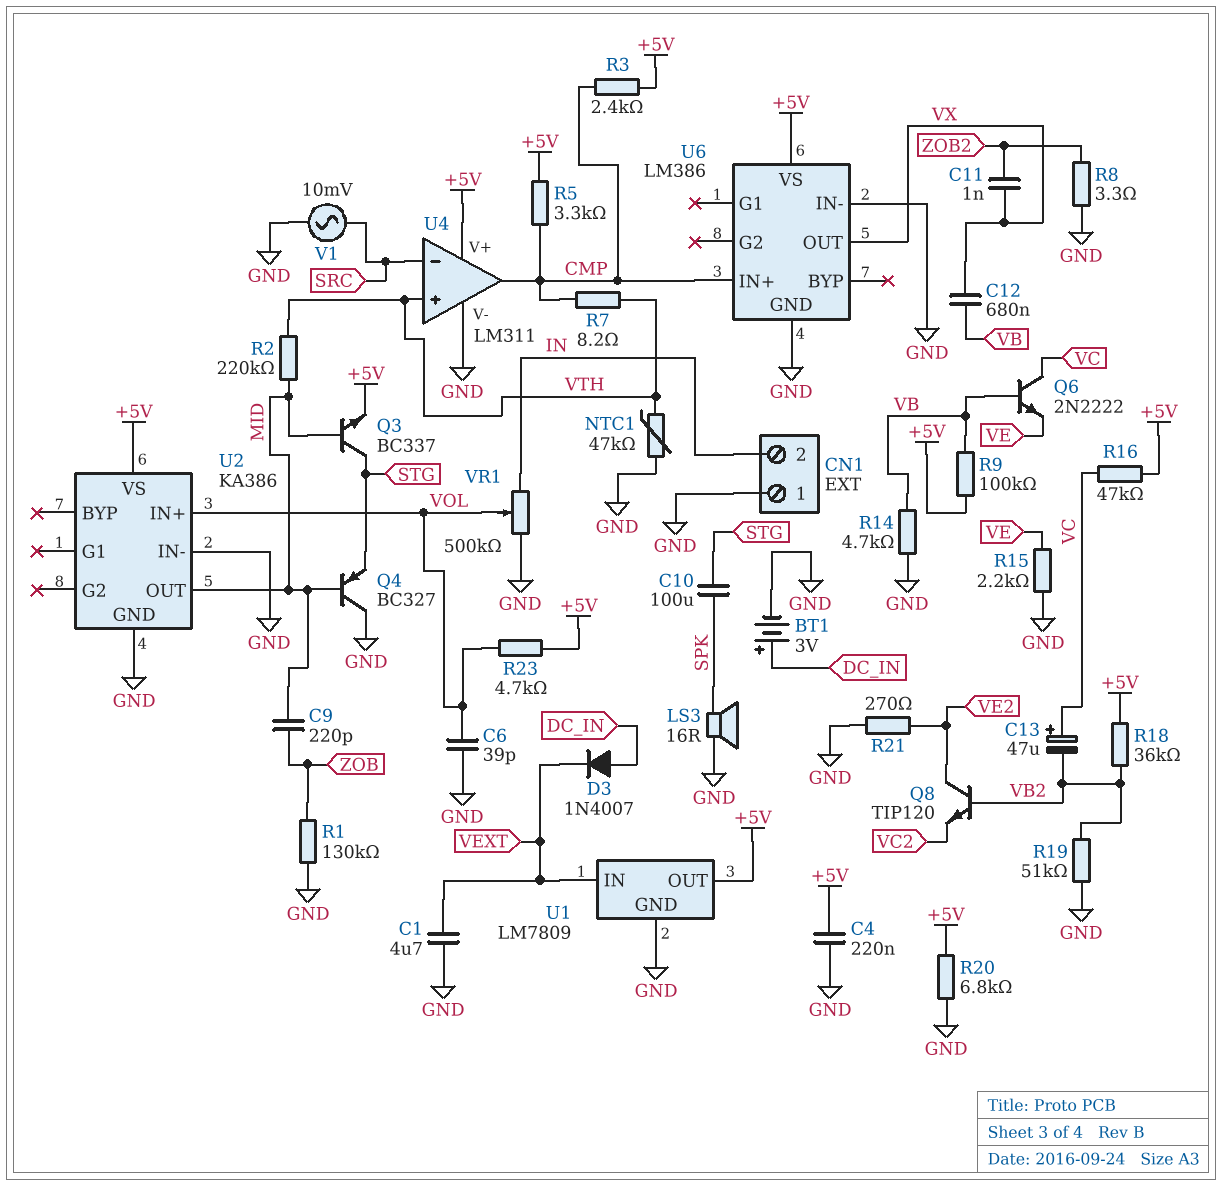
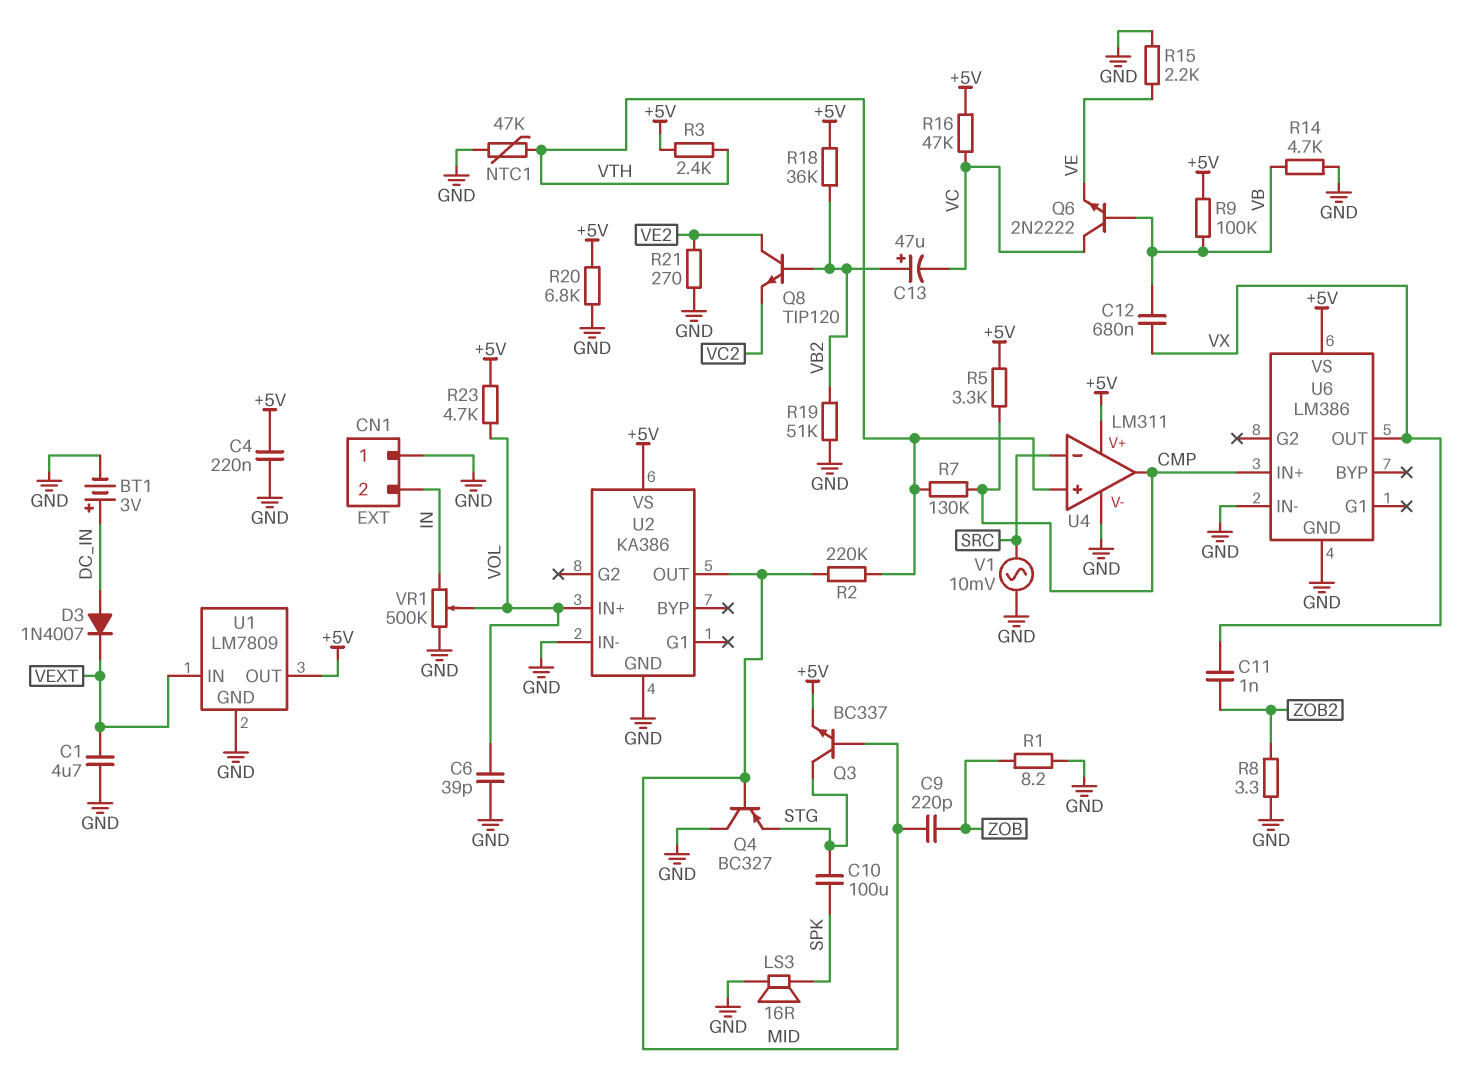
C13: 47uF (plus VC, minus VB2) -> 47uF (plus VB2, minus VC)
R1: 130k (GND, ZOB) -> 8.2 (GND, ZOB)
R3: 2.4k (+5V, CMP) -> 2.4k (+5V, VTH)
R7: 8.2 (CMP, VTH) -> 130k (CMP, VTH)

